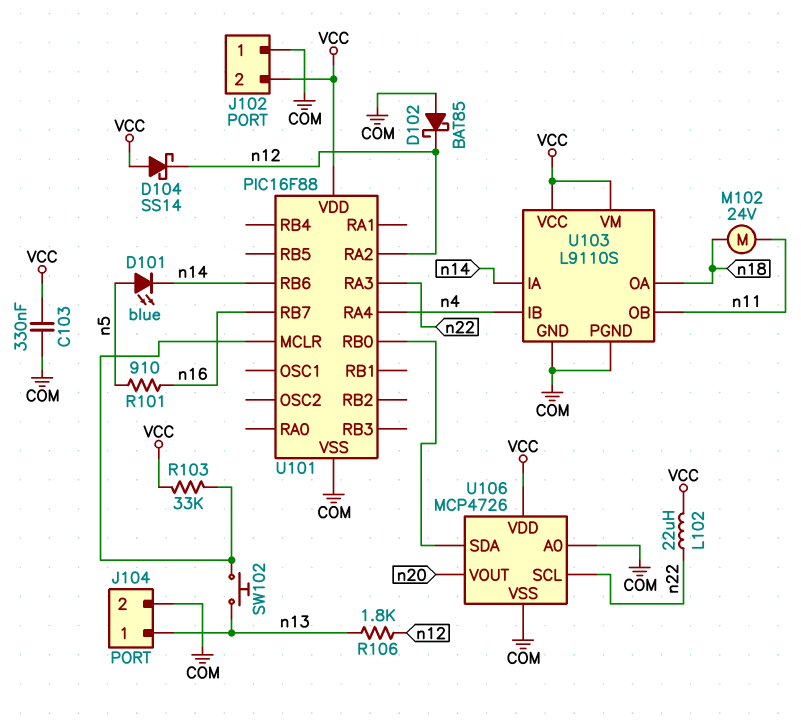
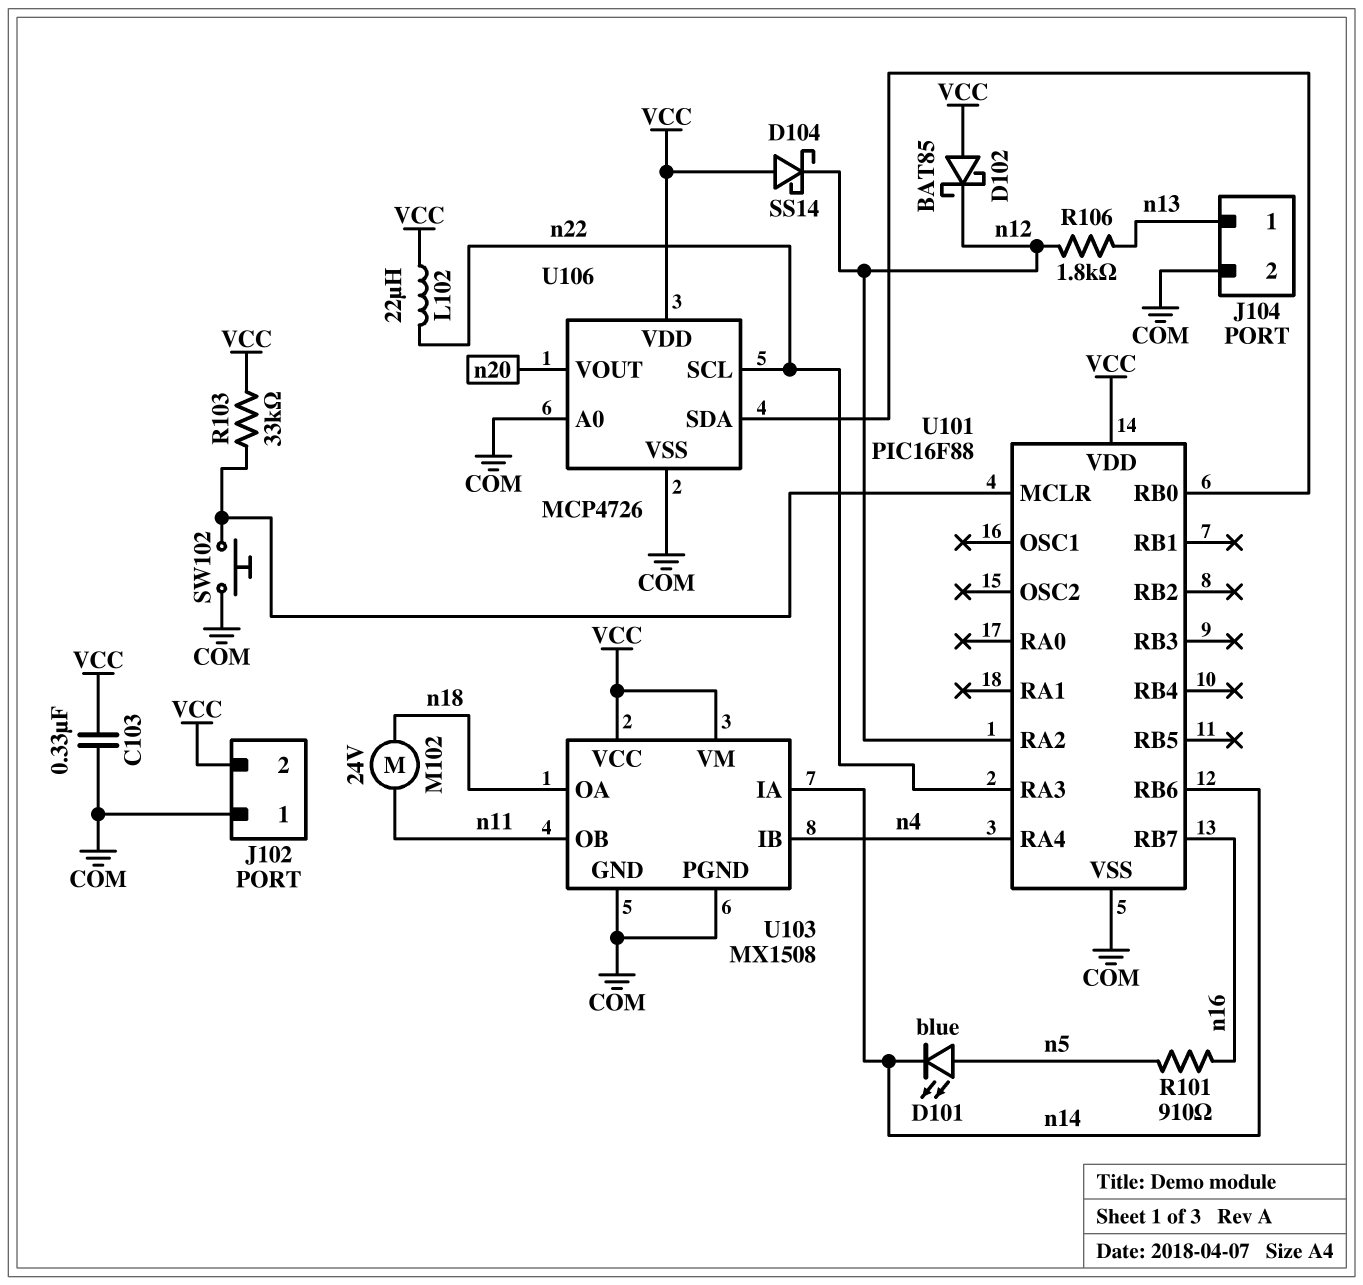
D102: schottky BAT85 (A COM, K n12) -> schottky BAT85 (A VCC, K n12)
SW102: button (U101/MCLR, n13) -> button (COM, U101/MCLR)
U103: L9110S -> MX1508

